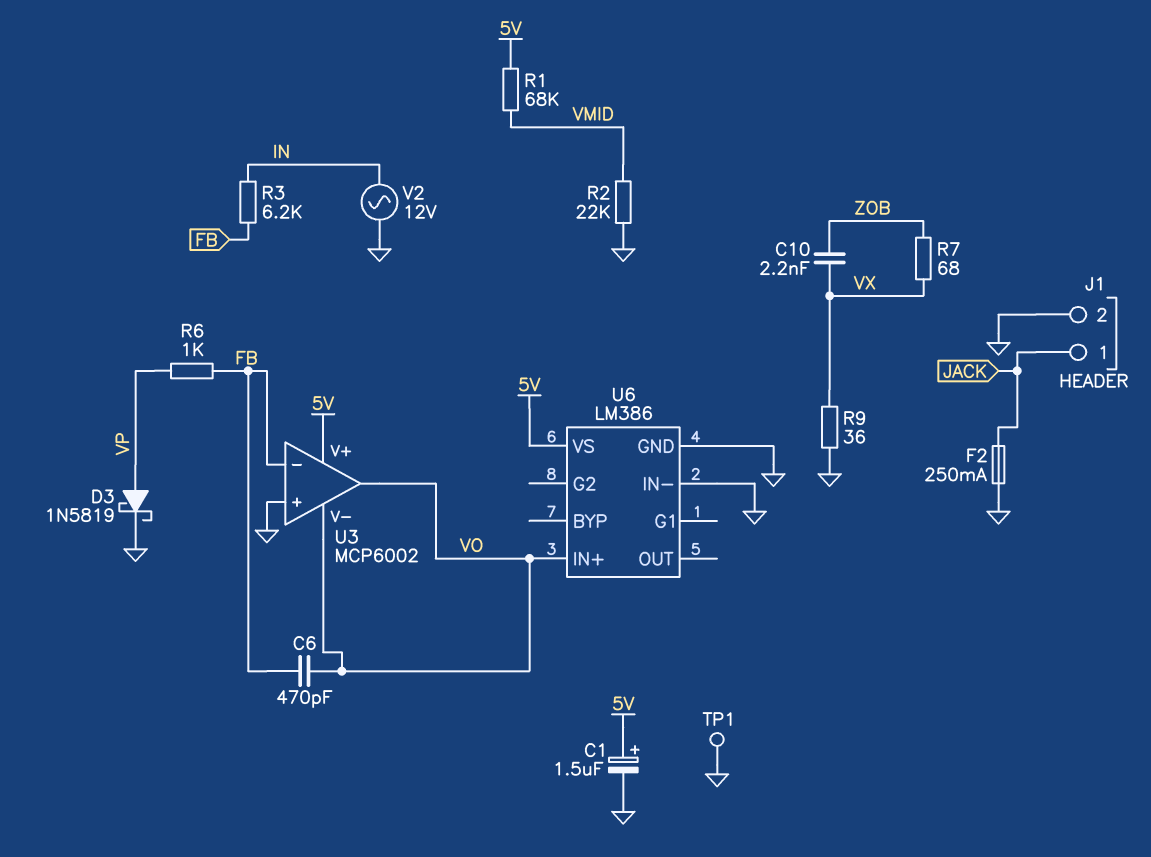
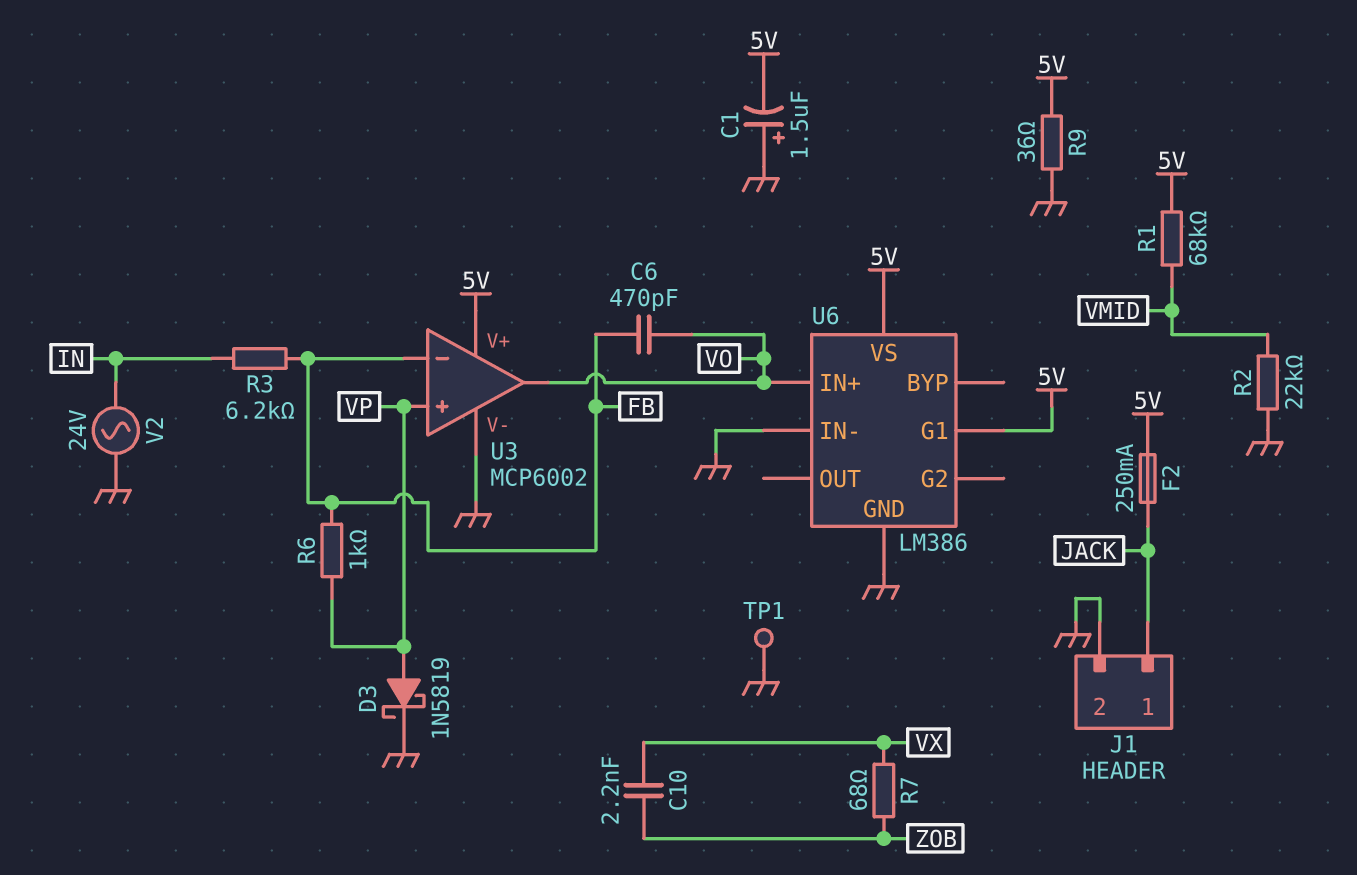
C1: 1.5uF (plus 5V, minus GND) -> 1.5uF (plus GND, minus 5V)
F2: 250mA (GND, JACK) -> 250mA (5V, JACK)
R9: 36 (GND, VX) -> 36 (5V, GND)
U3 pin V-: VO -> GND
U3 pin in+: GND -> VP
U6 pin G1: none -> 5V
V2: AC 12V (GND, IN) -> AC 24V (GND, IN)

